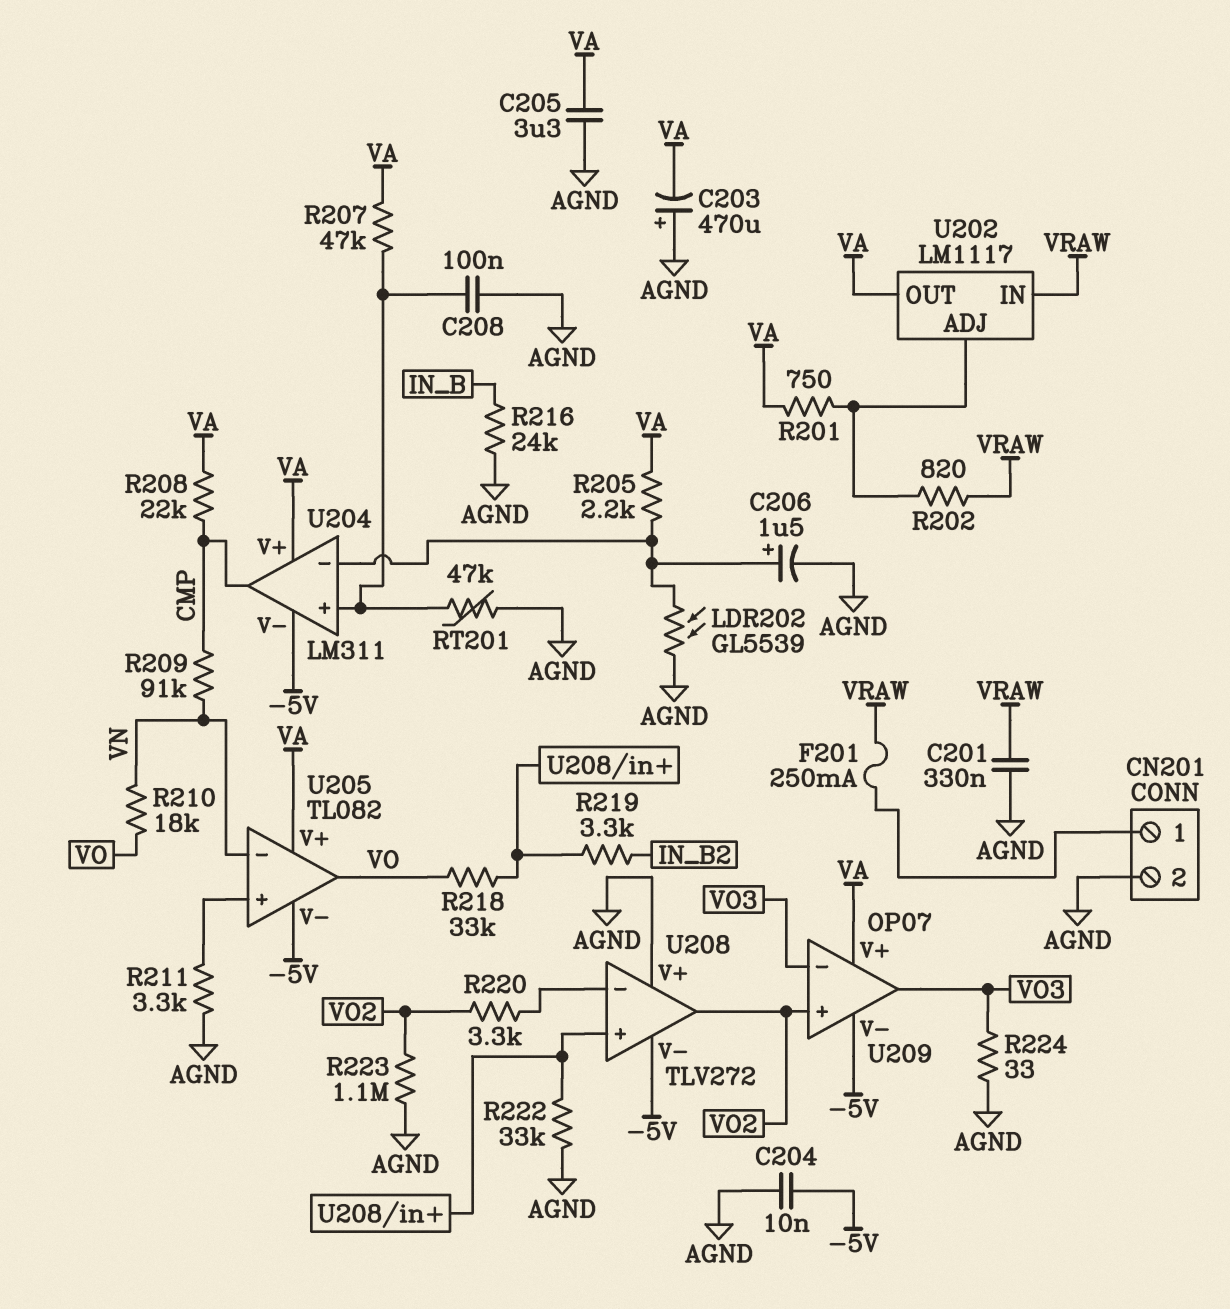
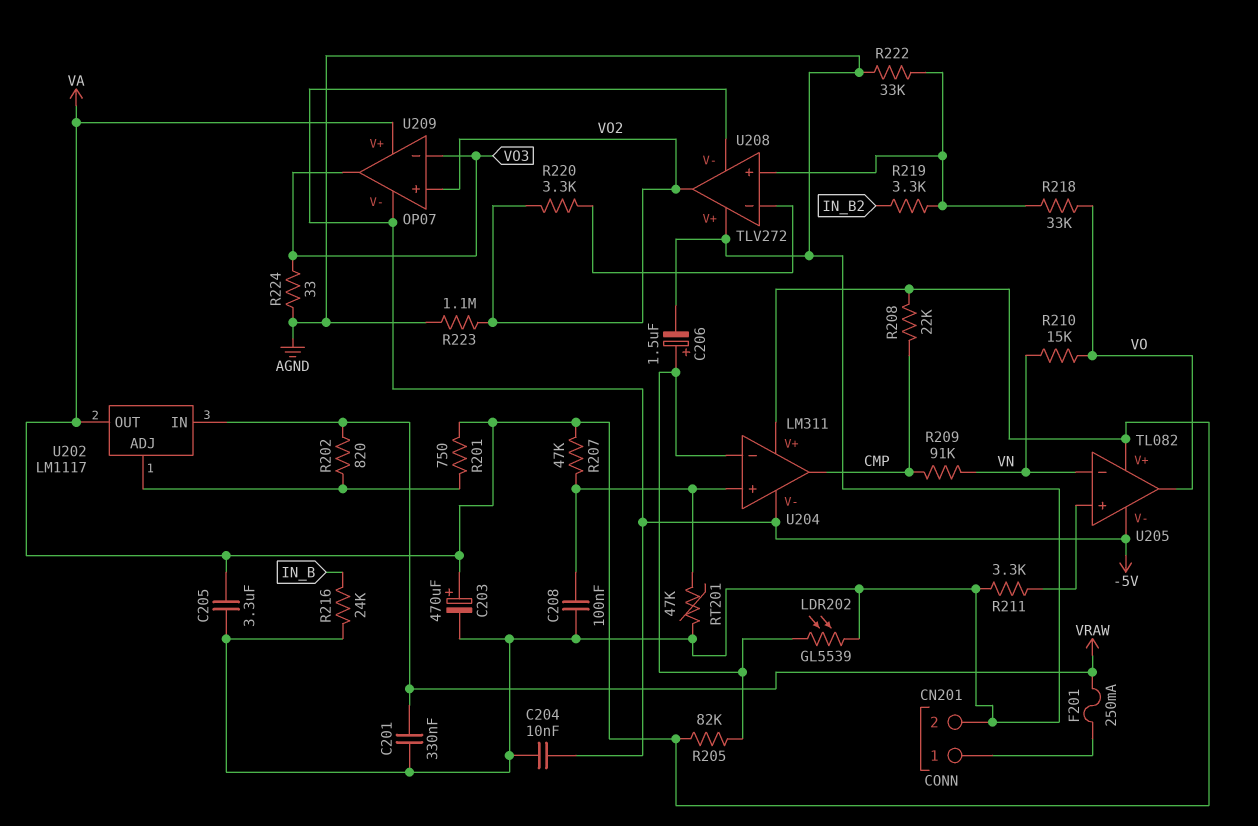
C203: 470uF (plus AGND, minus VA) -> 470uF (plus VA, minus AGND)
R205: 2.2k (U204/in-, VA) -> 82k (U204/in-, VA)
R210: 18k (VN, VO) -> 15k (VN, VO)

